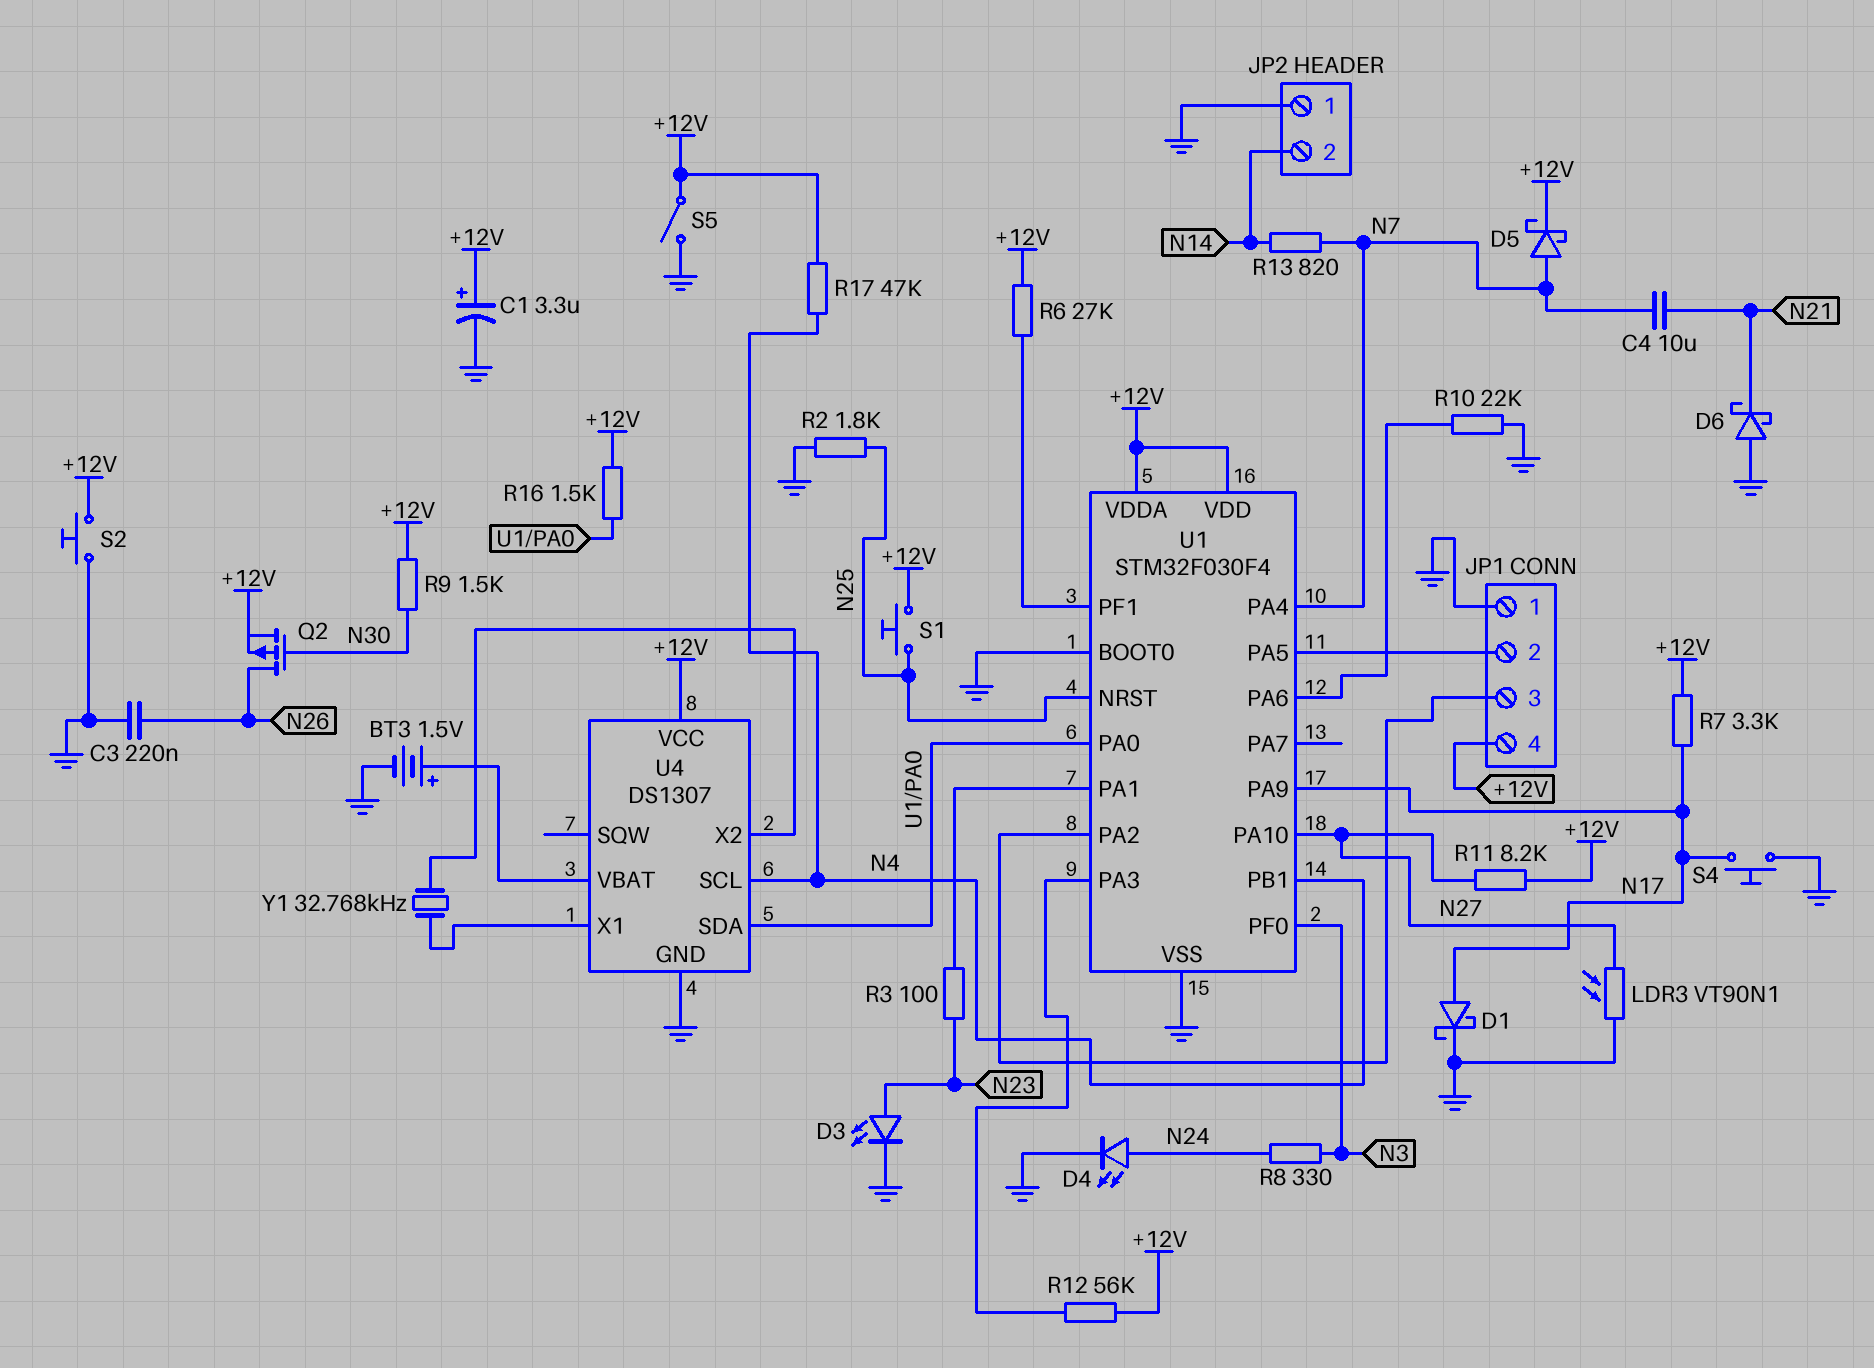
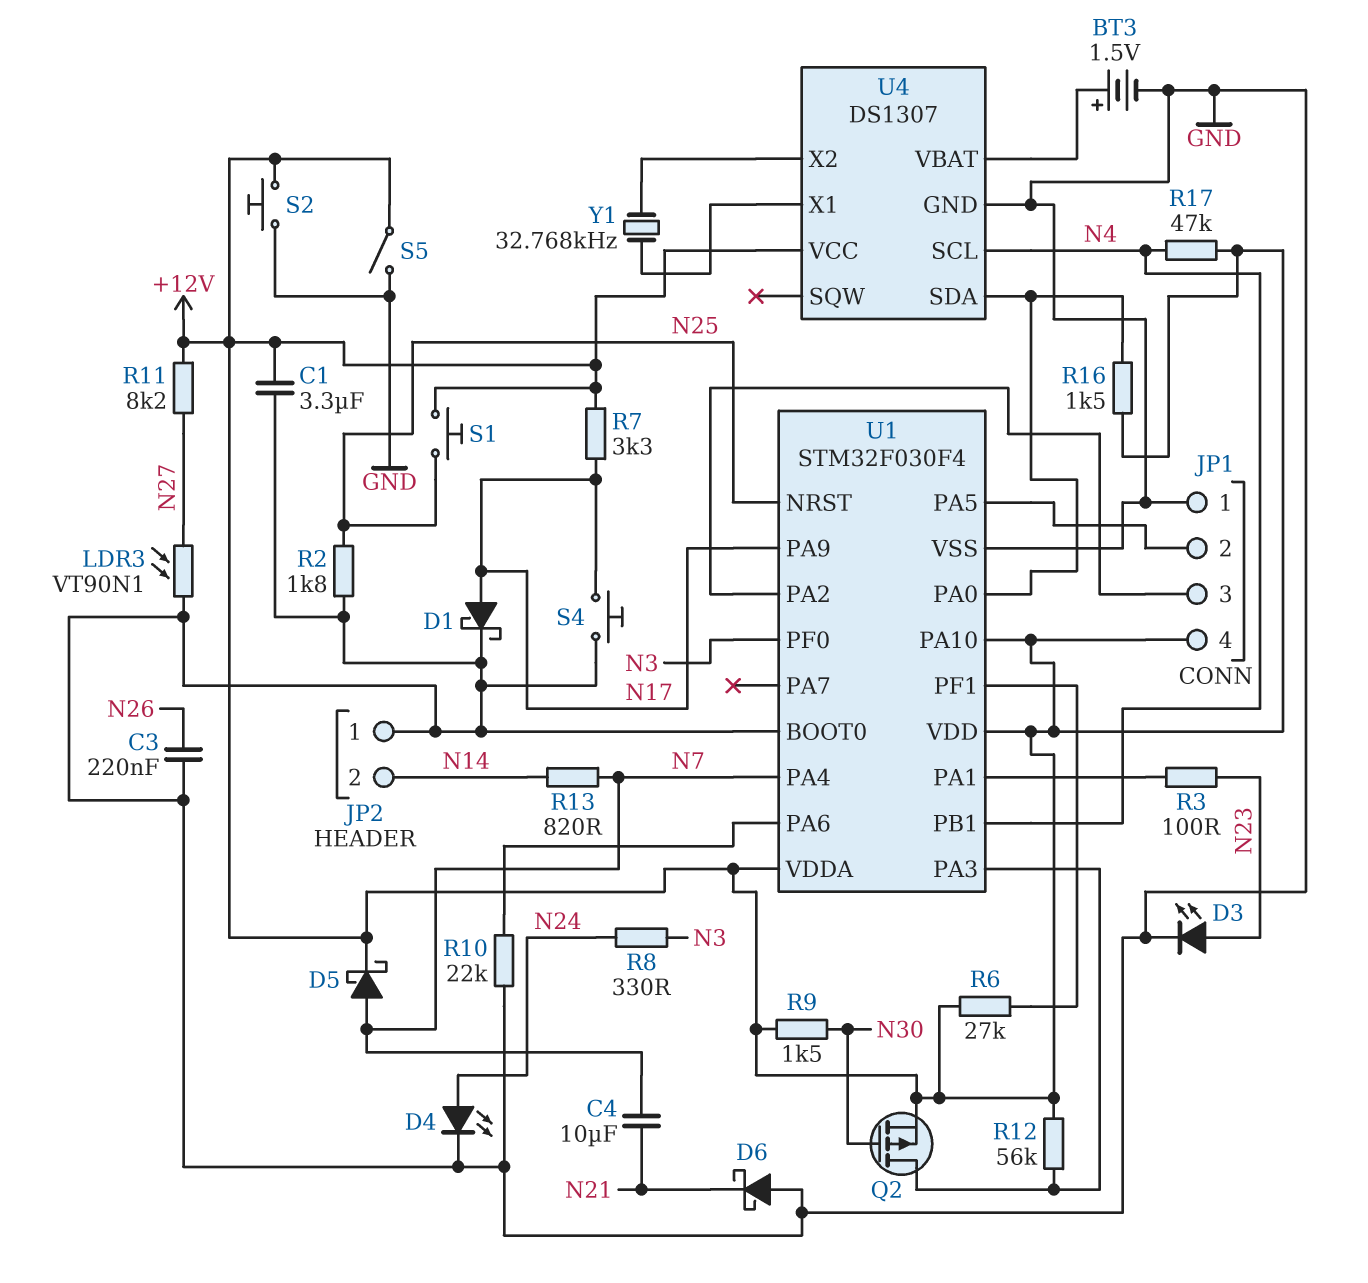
C1: 3.3uF (plus +12V, minus GND) -> 3.3uF (+12V, GND)
Q2: PMOS (G N30, D N26, S +12V) -> PMOS (G N30, D U1/PA3, S +12V)
U1 pin PA10: N27 -> +12V

